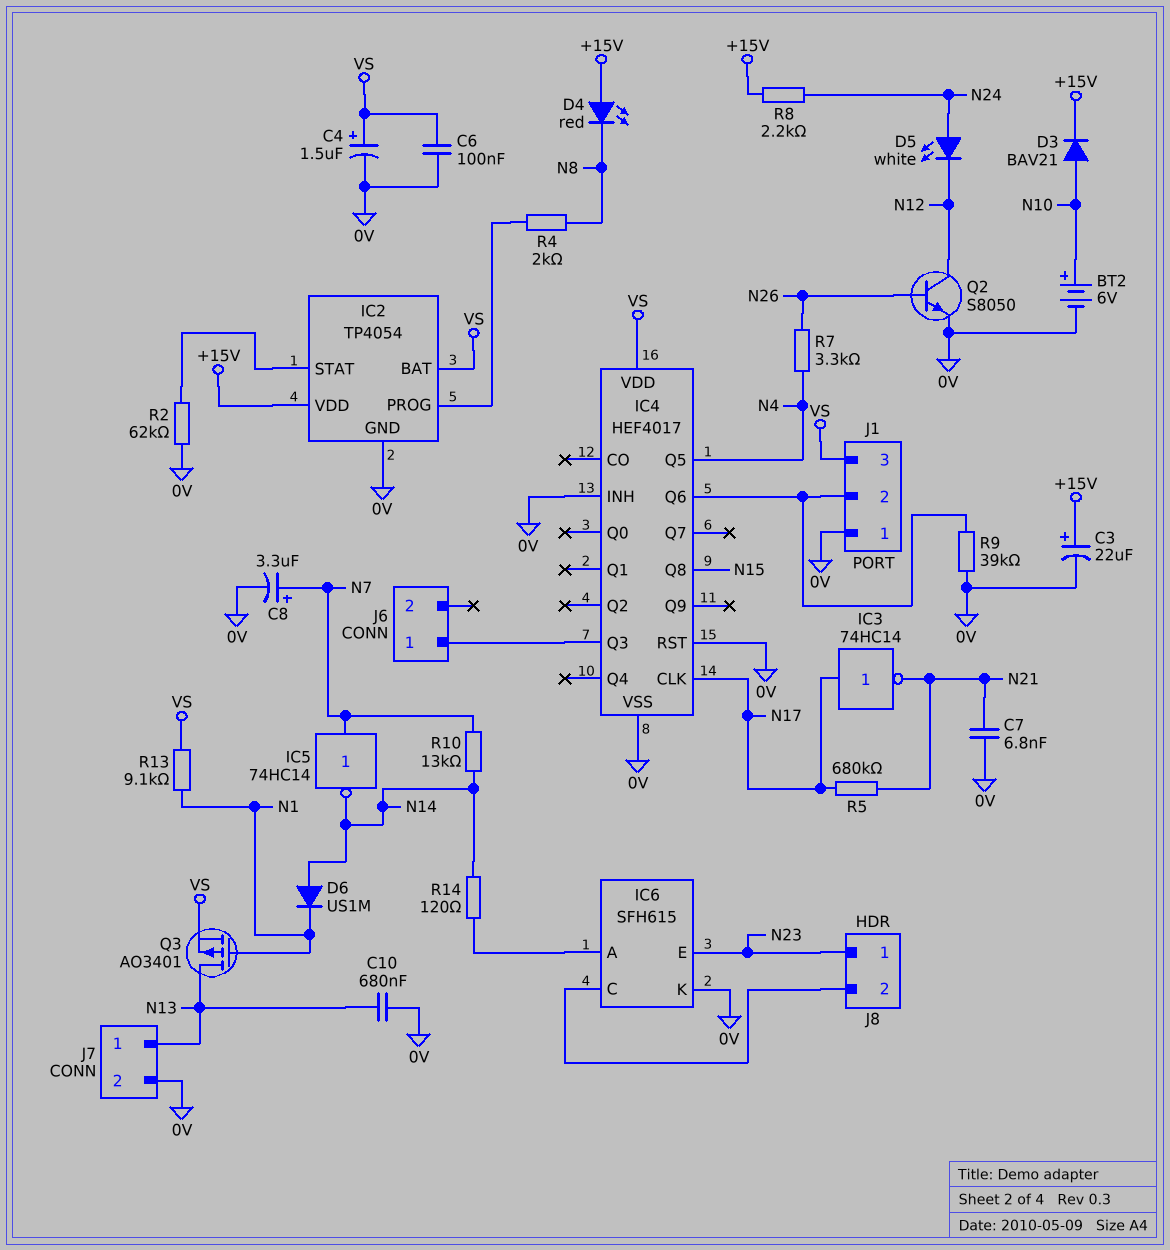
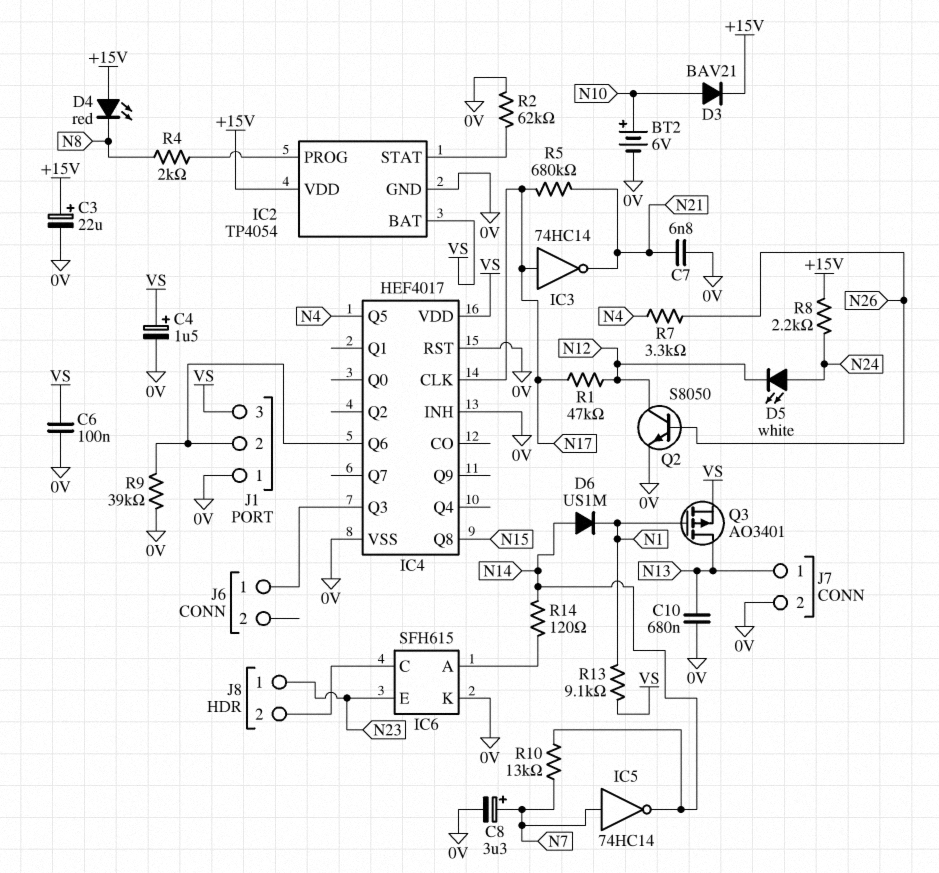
R1: none -> 47k (N12, N17)

